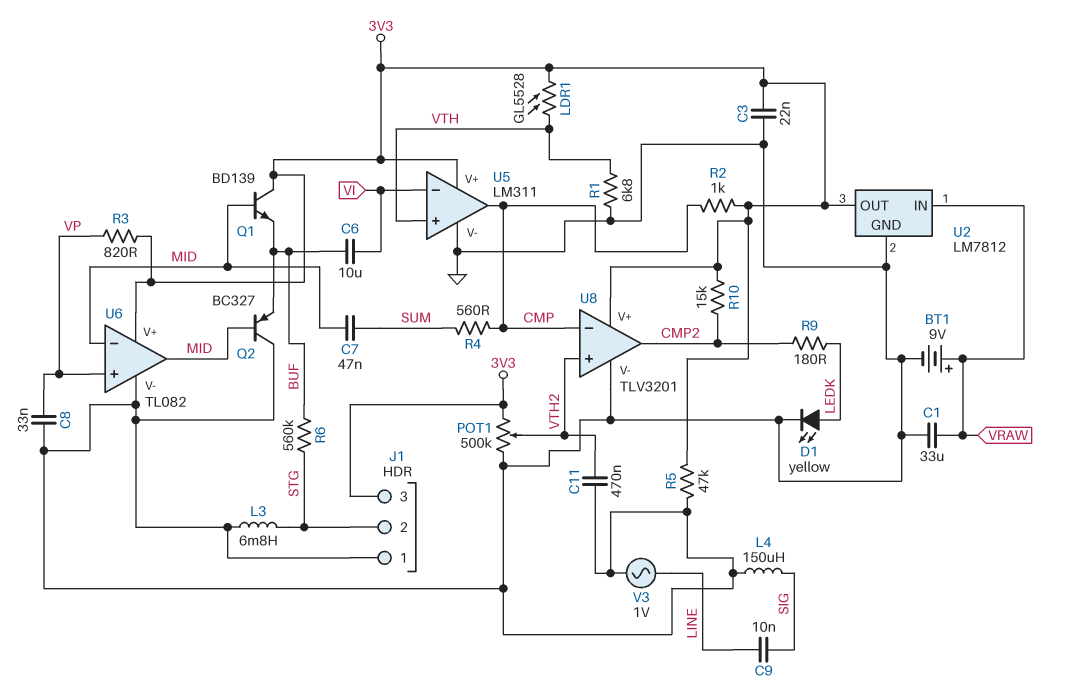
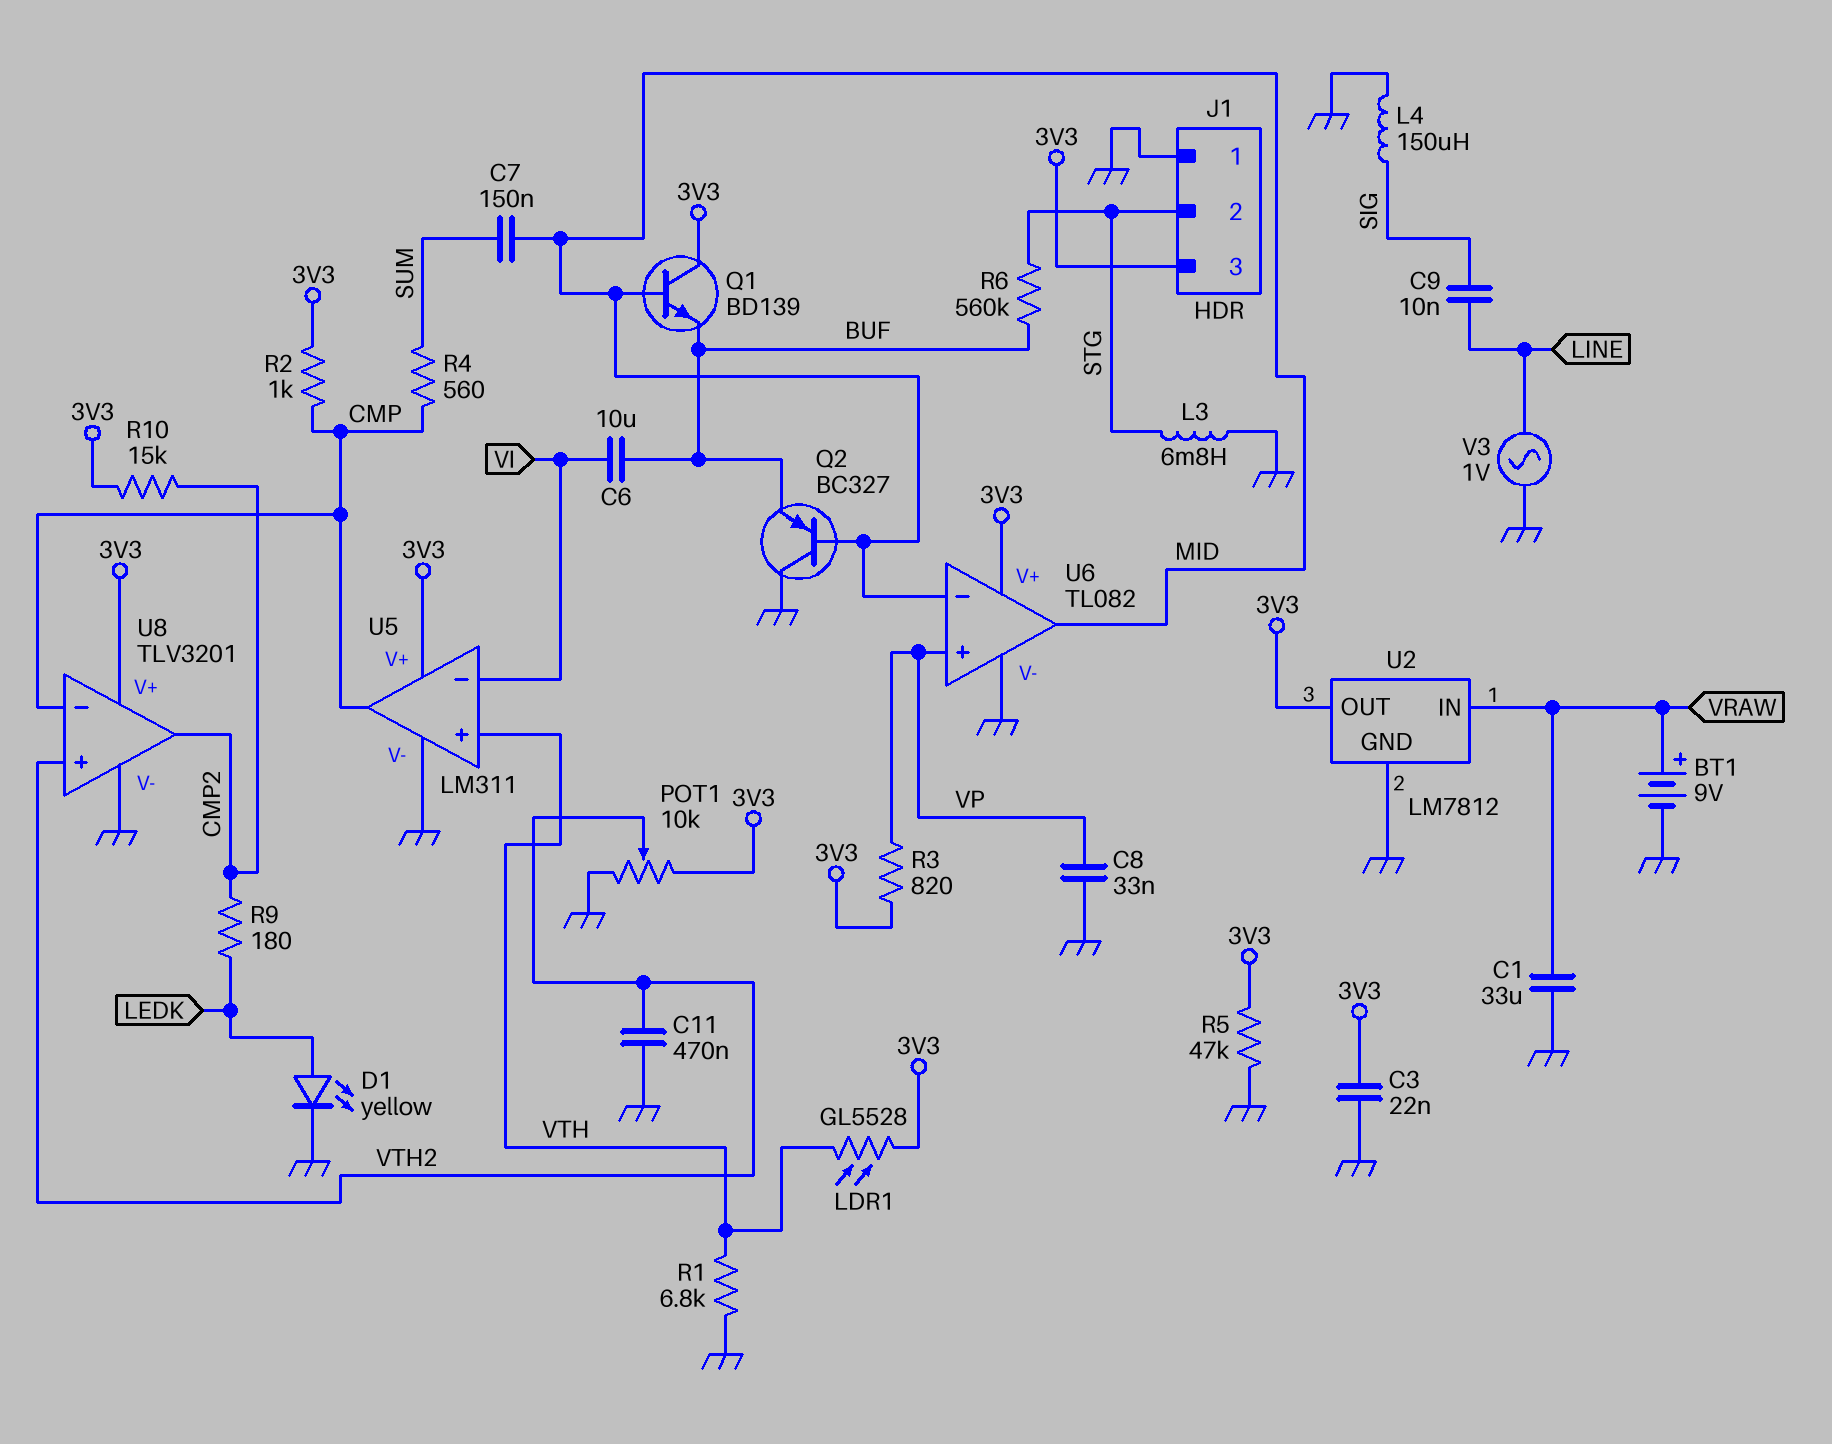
C7: 47nF (MID, SUM) -> 150nF (MID, SUM)
POT1: 500k (3V3, GND, wiper VTH2) -> 10k (3V3, GND, wiper VTH2)

